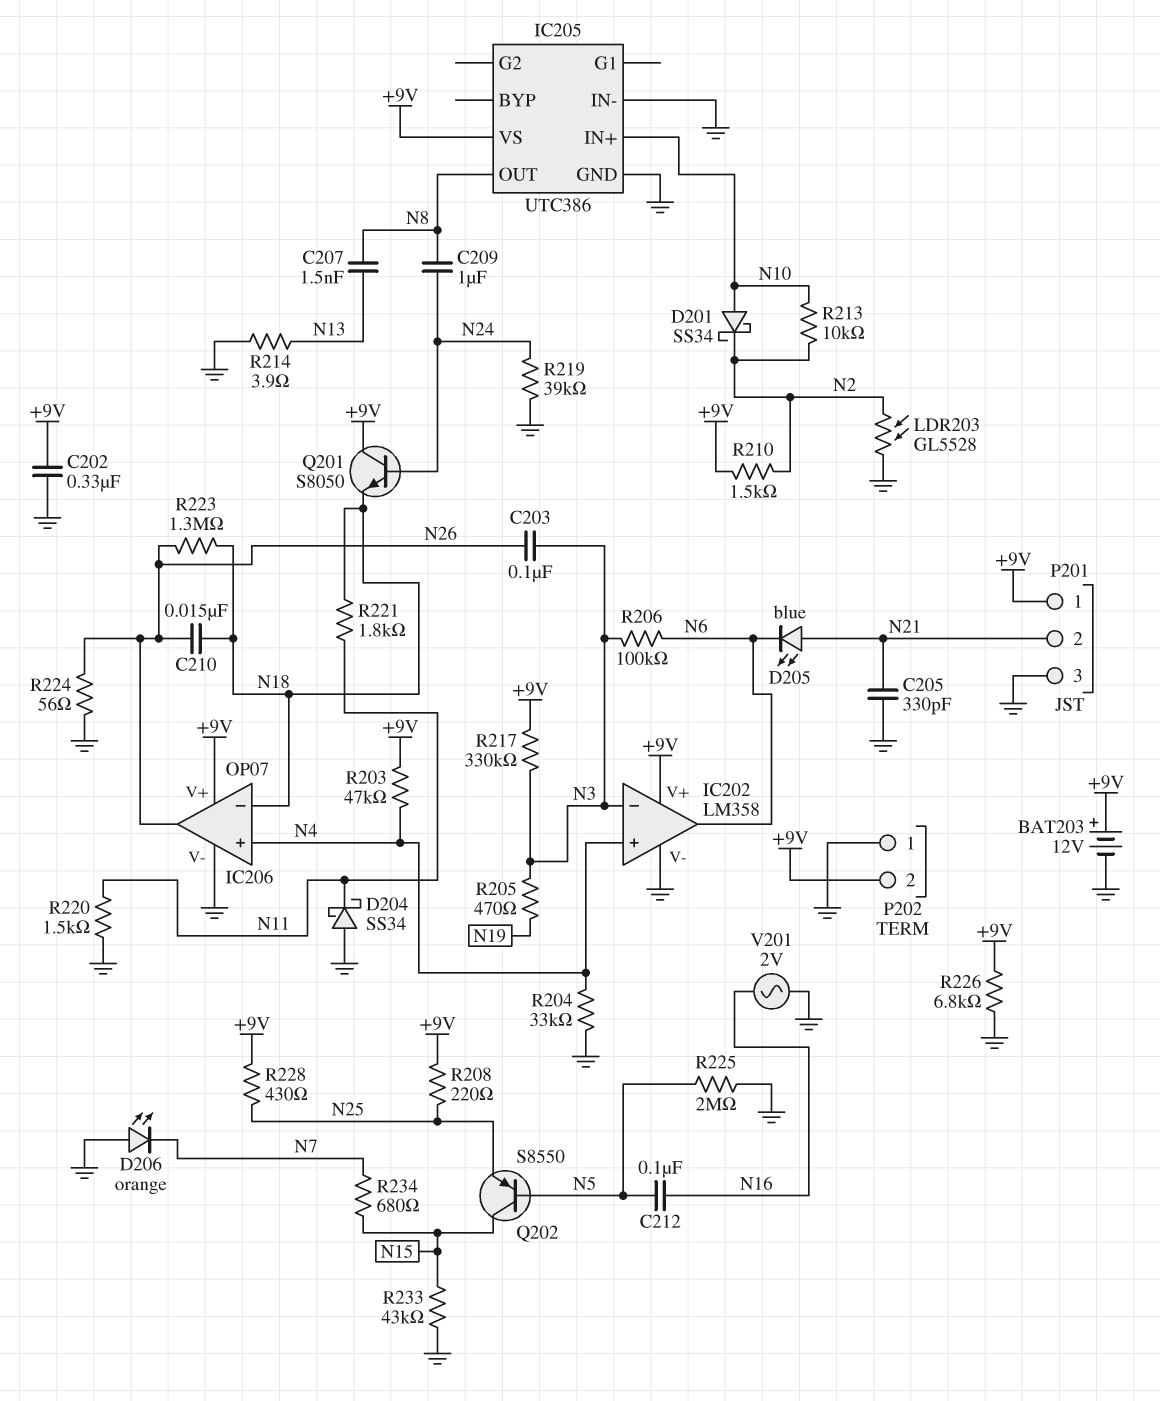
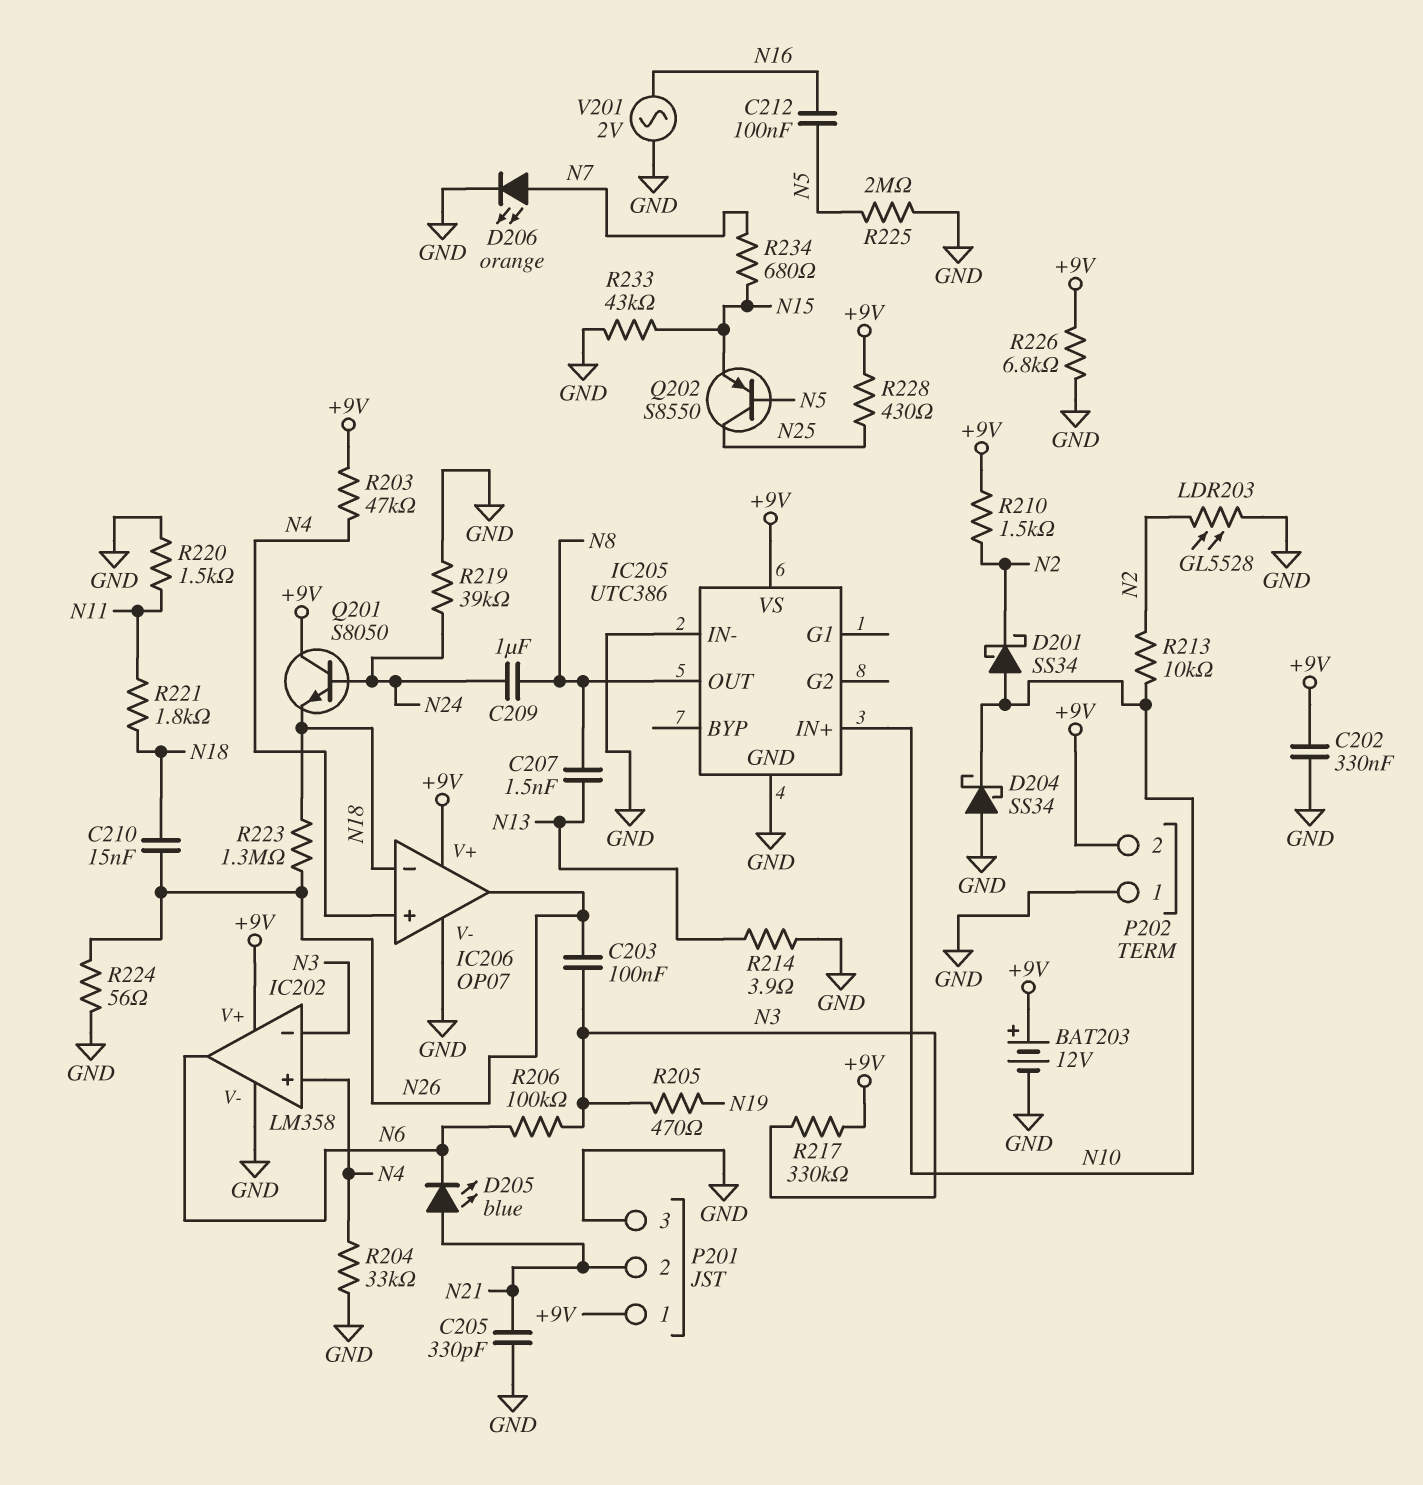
D204: schottky SS34 (A GND, K N11) -> schottky SS34 (A GND, K N10)
D206: LED orange (A GND, K N7) -> LED orange (A N7, K GND)
Q202: PNP S8550 (B N5, C N15, E N25) -> PNP S8550 (B N5, C N25, E N15)
R208: 220 (+9V, N25) -> none

